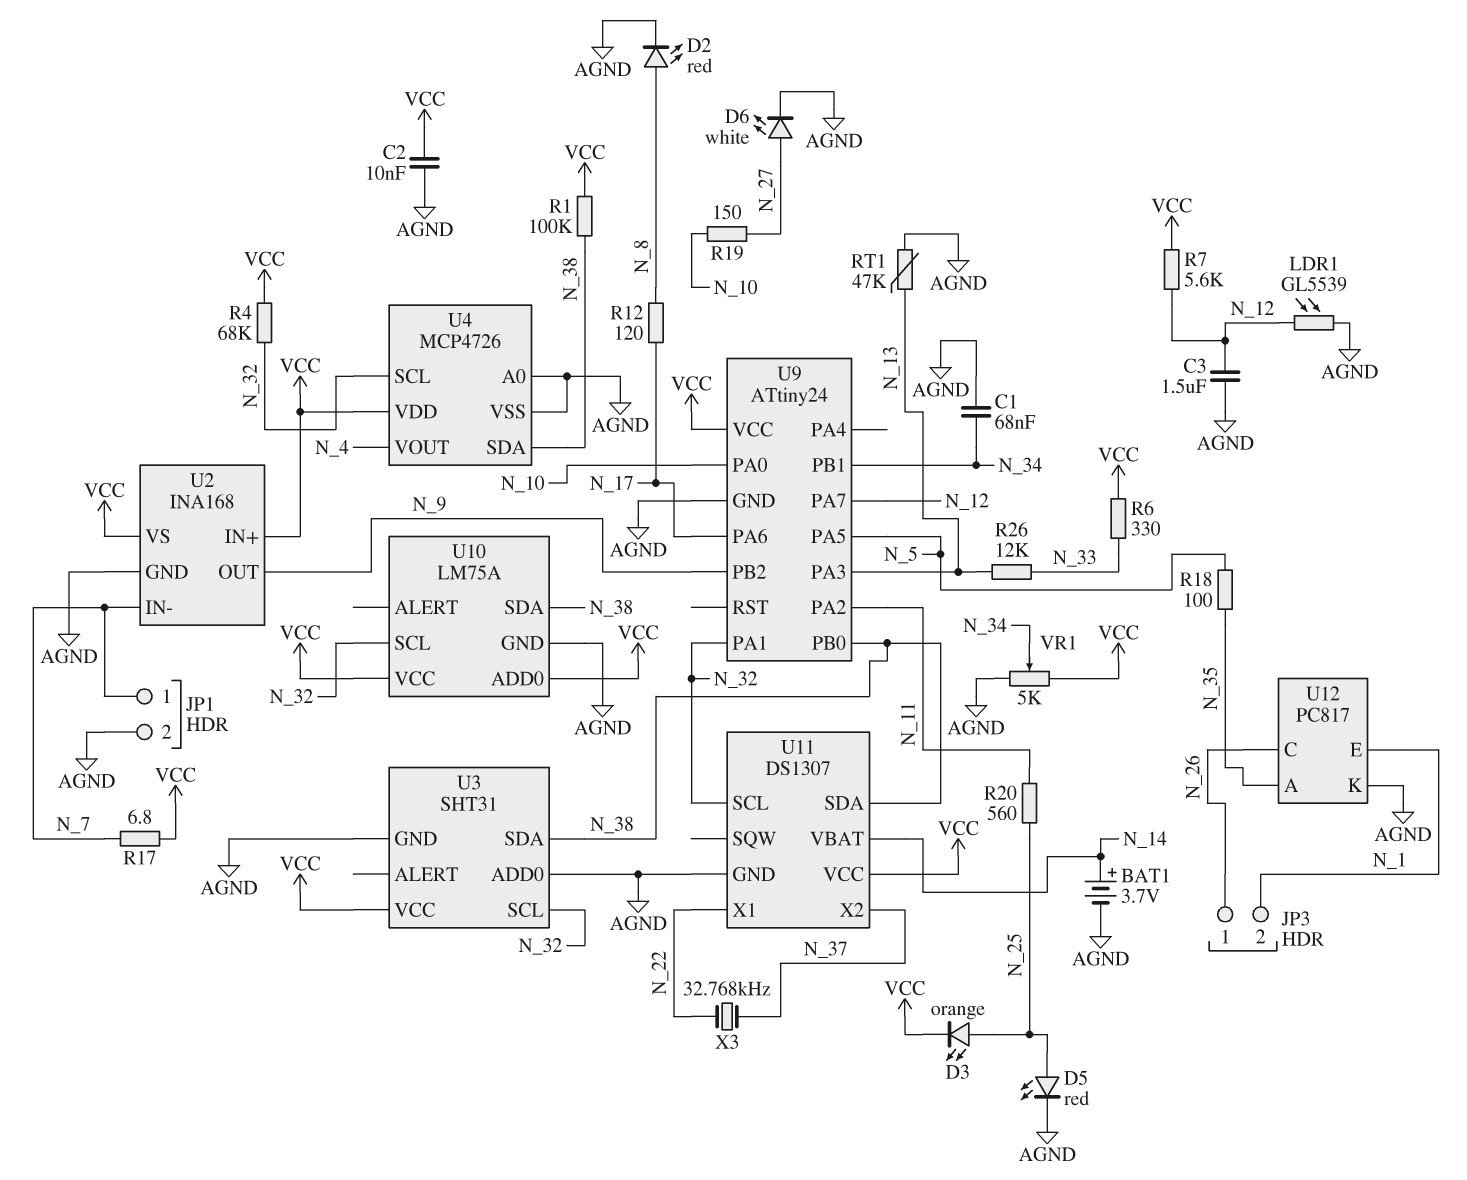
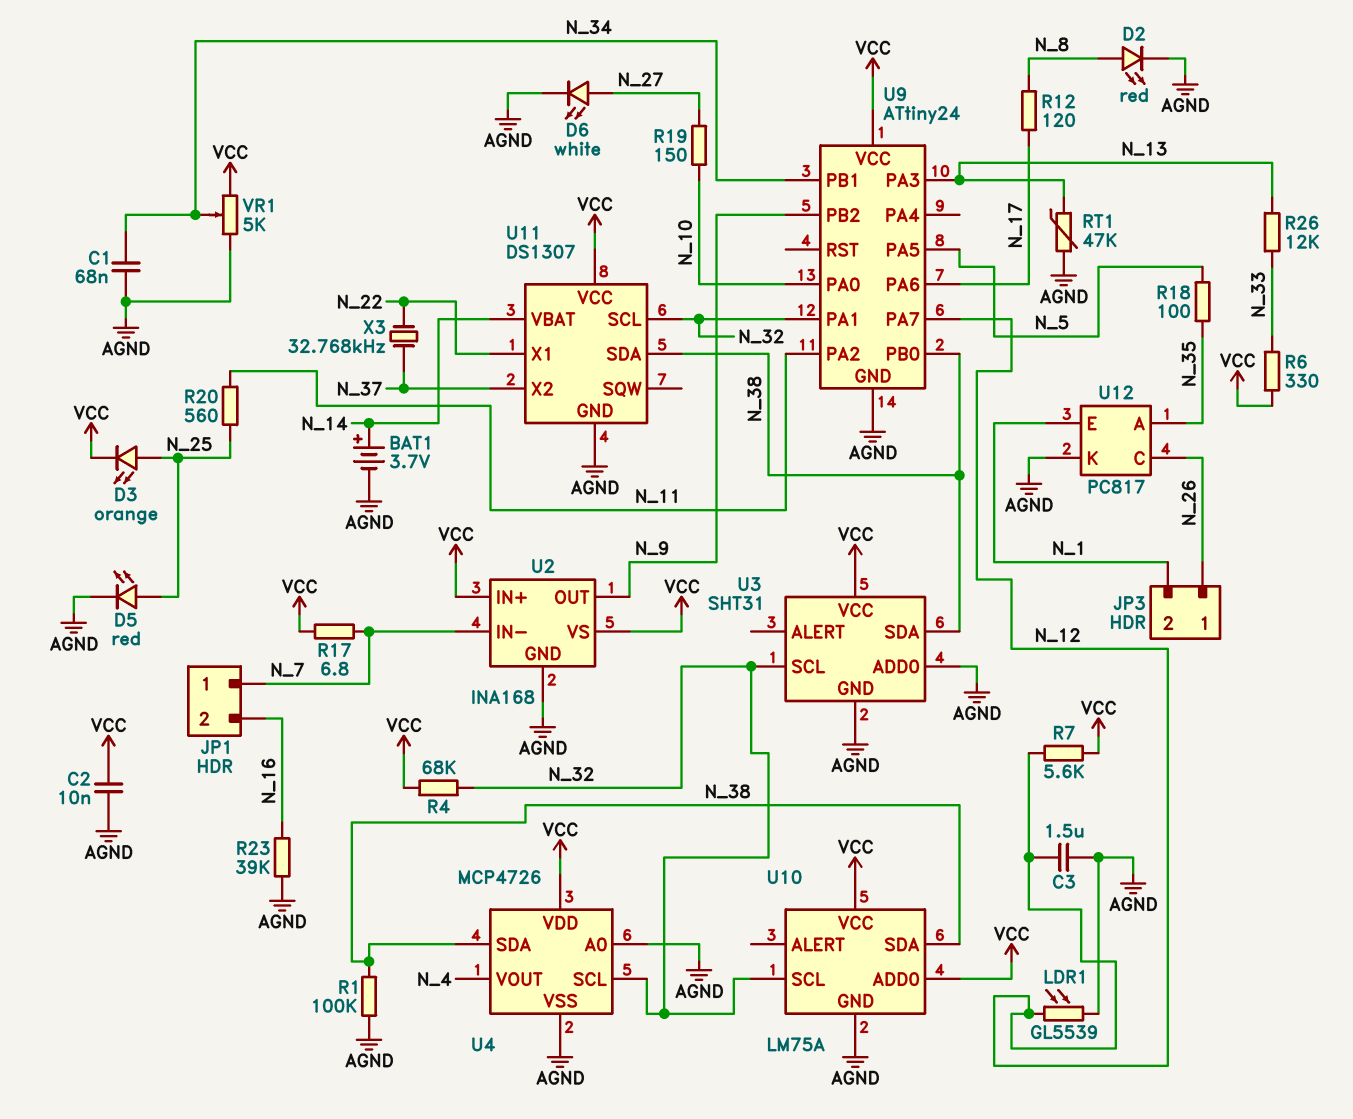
JP1 pin 2: AGND -> N_16
R1: 100k (N_38, VCC) -> 100k (AGND, N_38)
R23: none -> 39k (AGND, N_16)

